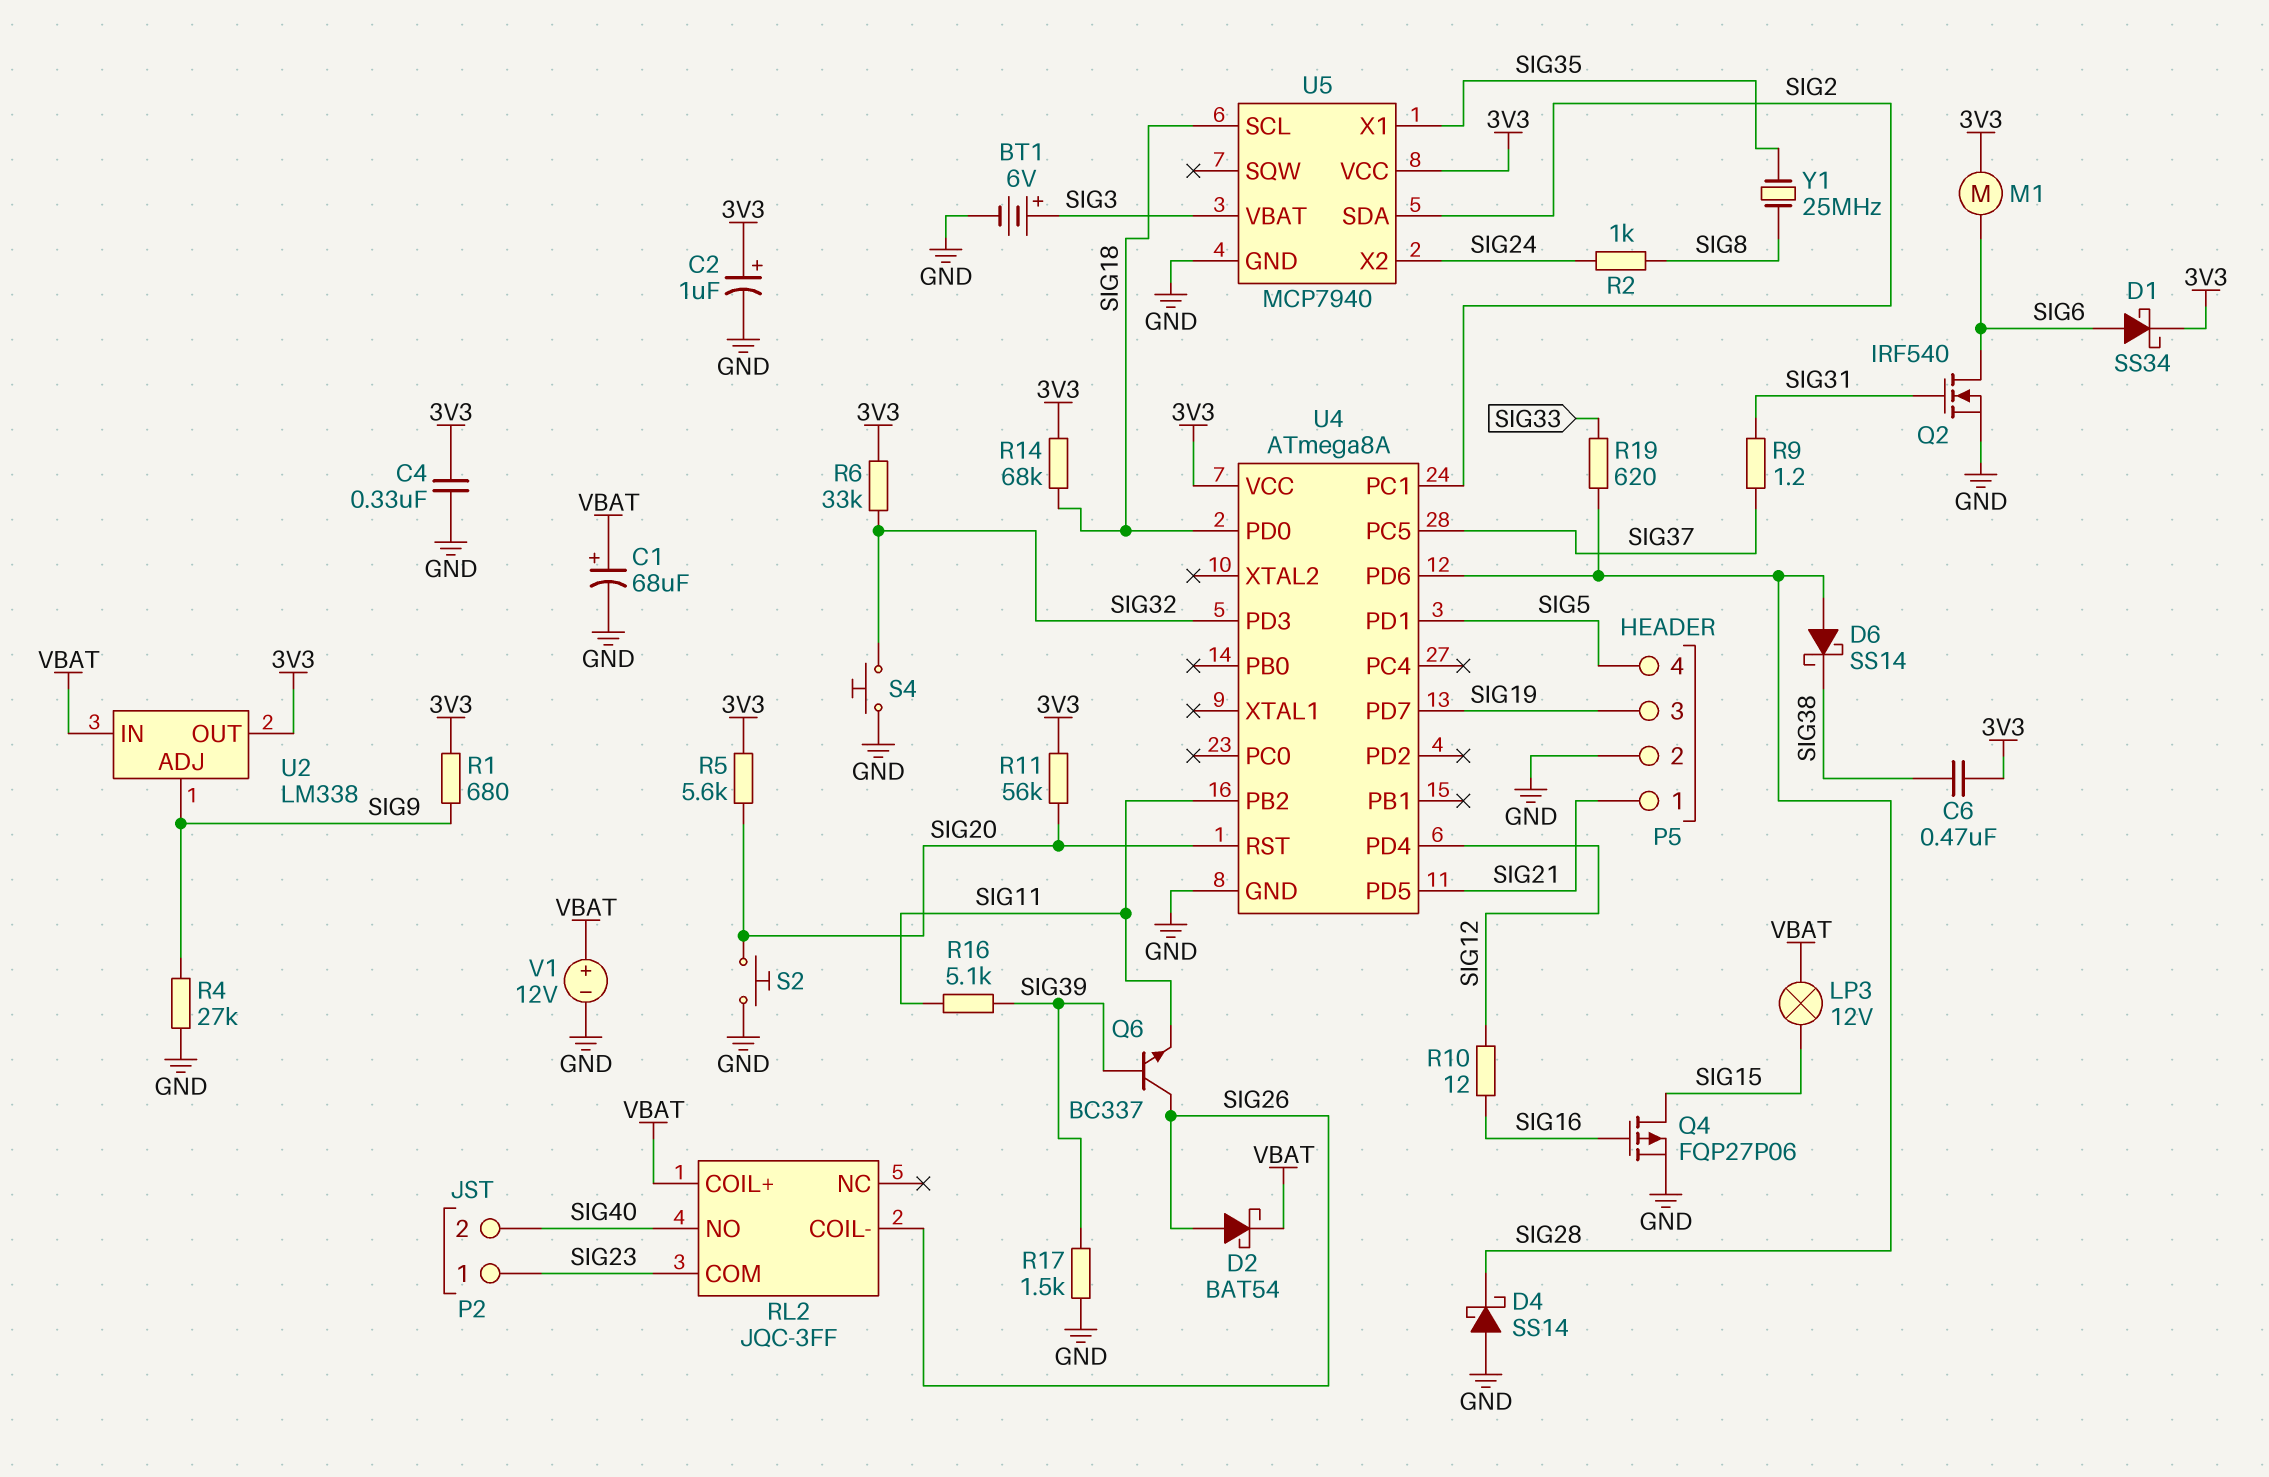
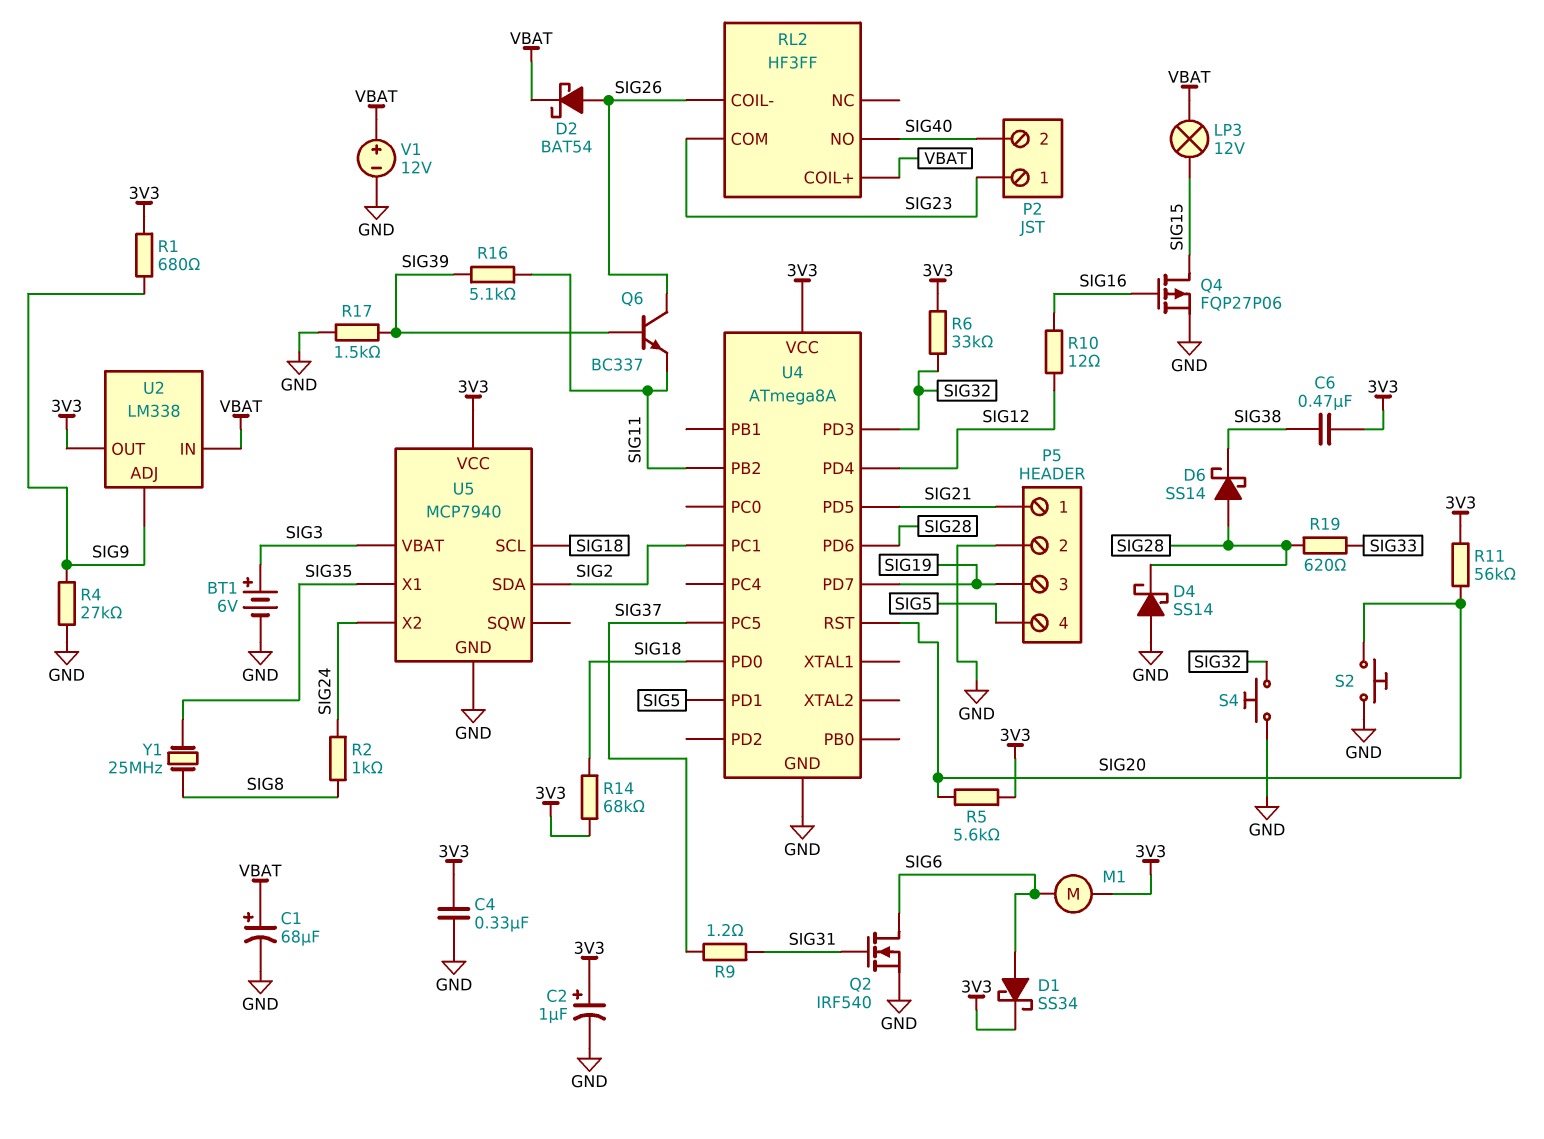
RL2: JQC-3FF -> HF3FF

